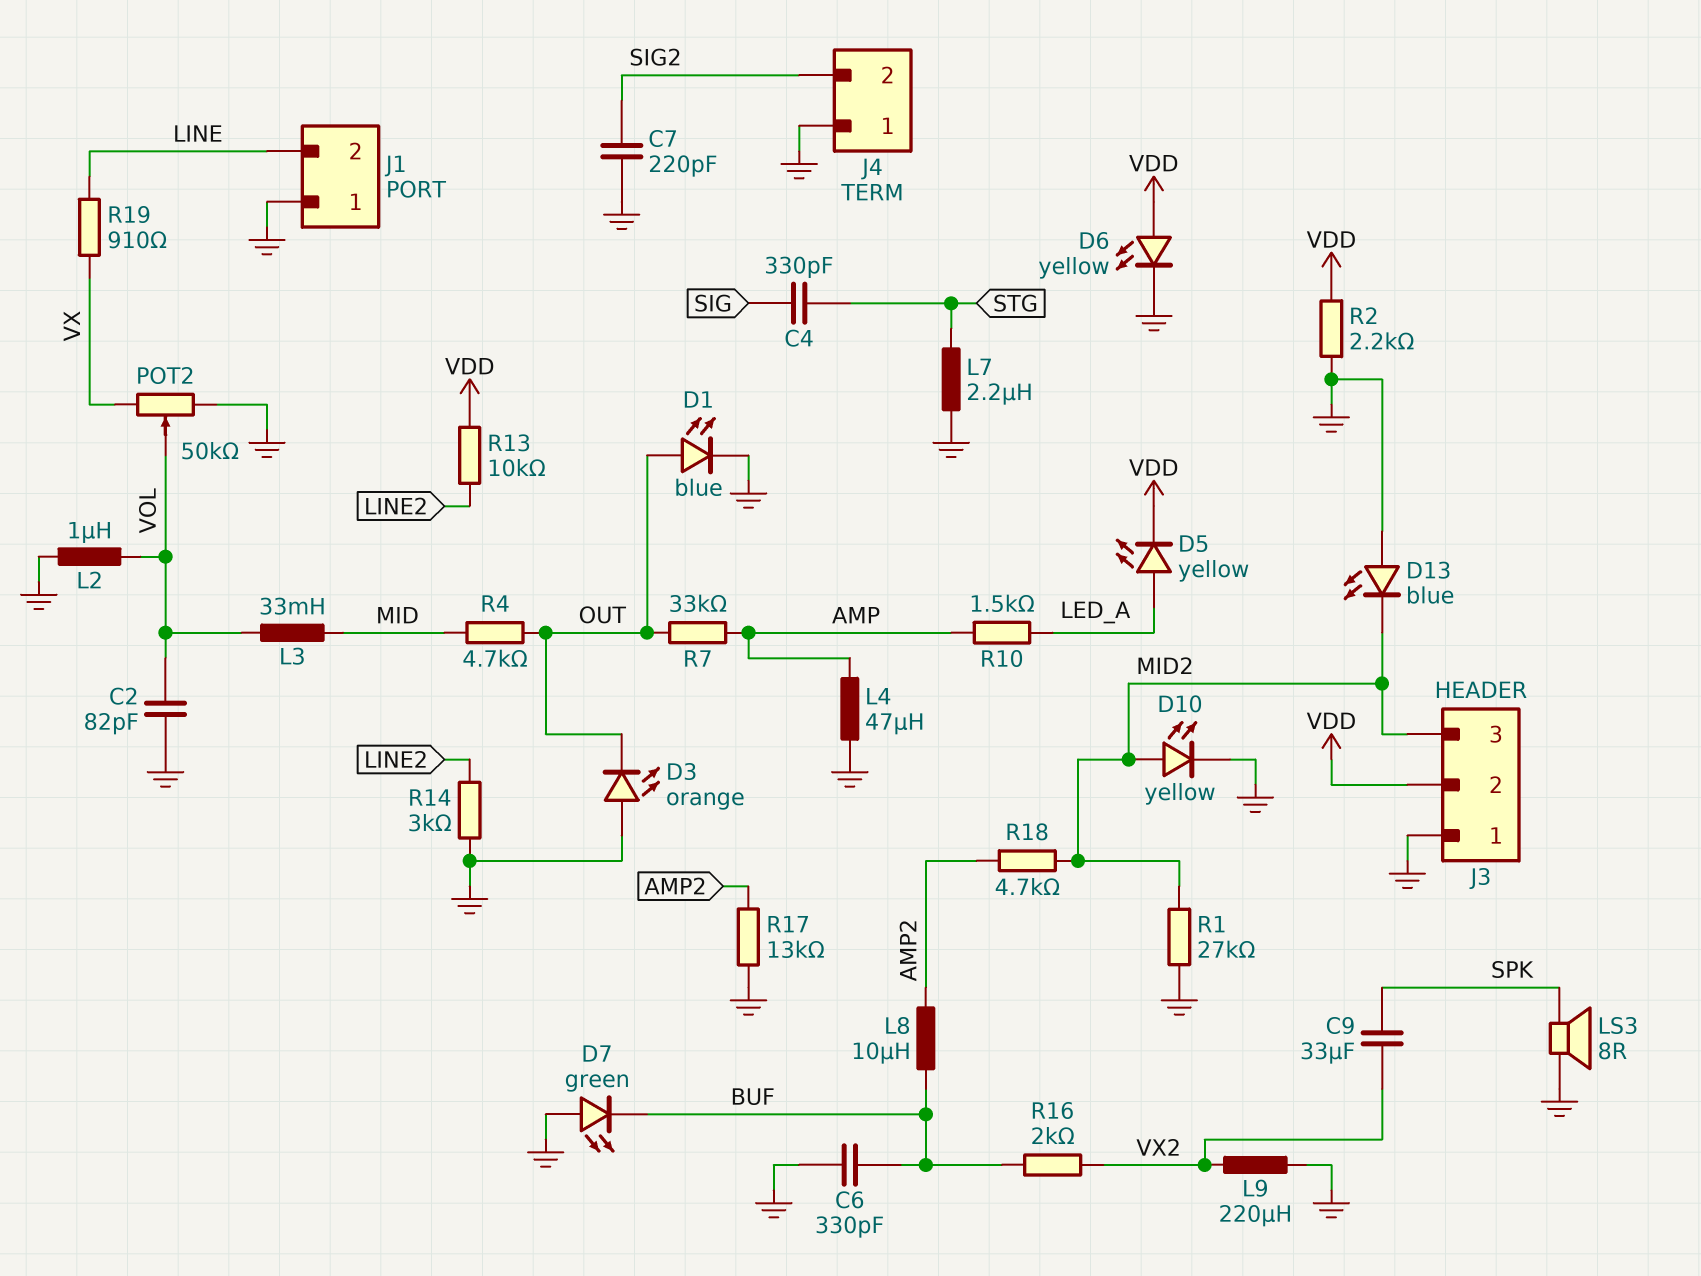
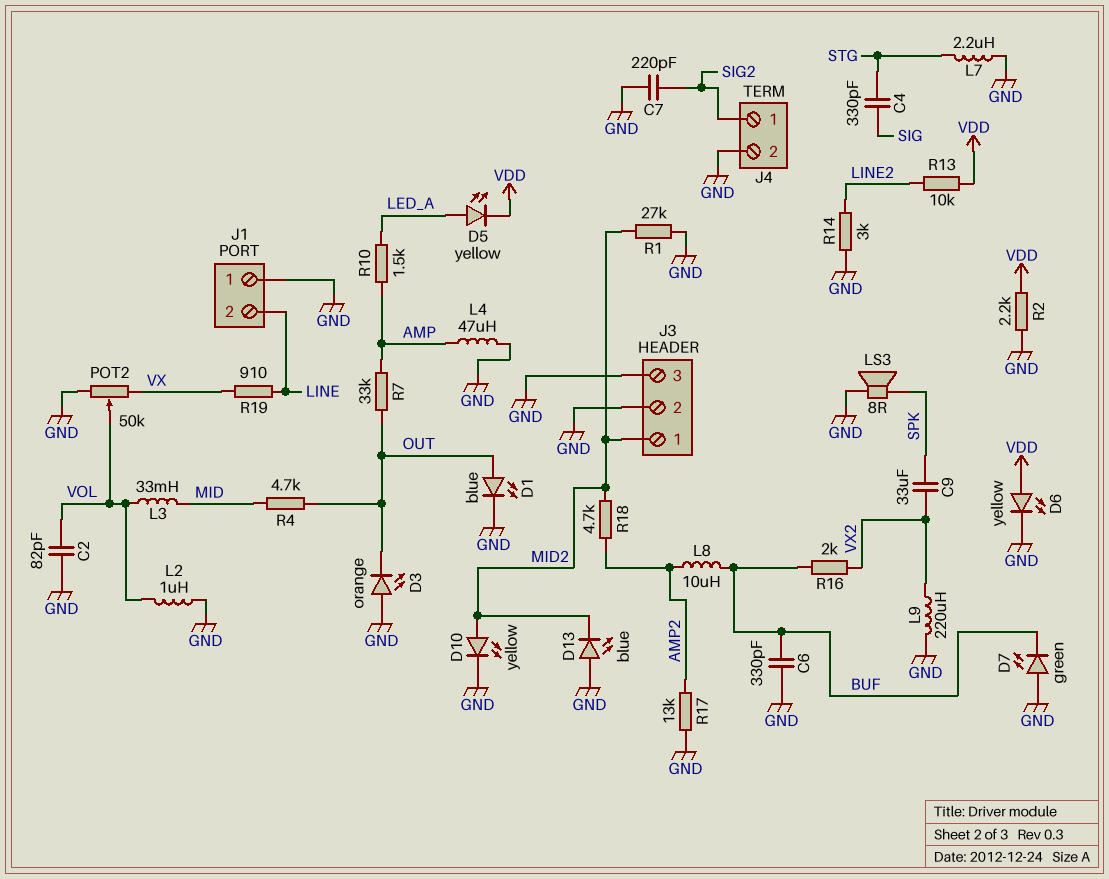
J3 pin 1: GND -> MID2
J3 pin 2: VDD -> GND
J3 pin 3: MID2 -> GND
J4 pin 1: GND -> SIG2
J4 pin 2: SIG2 -> GND

